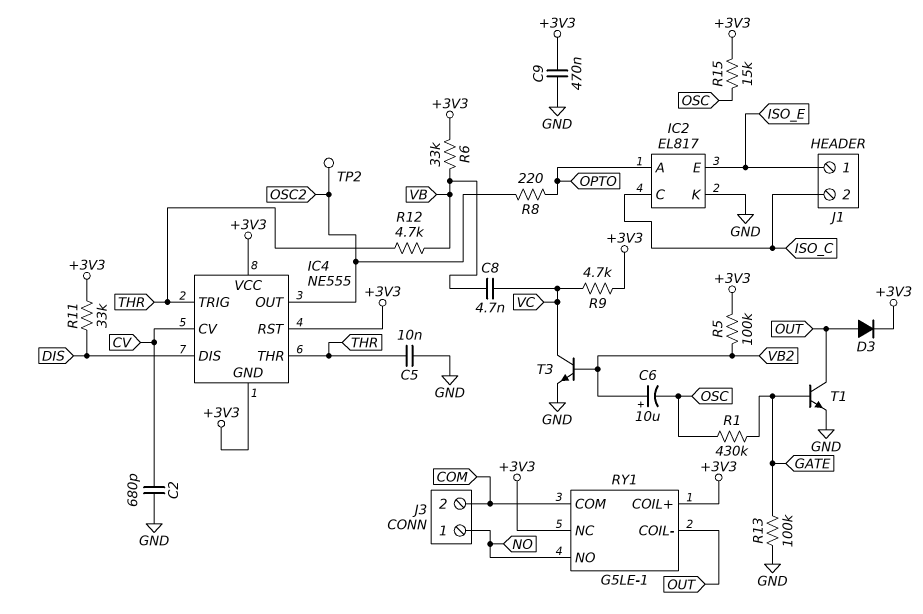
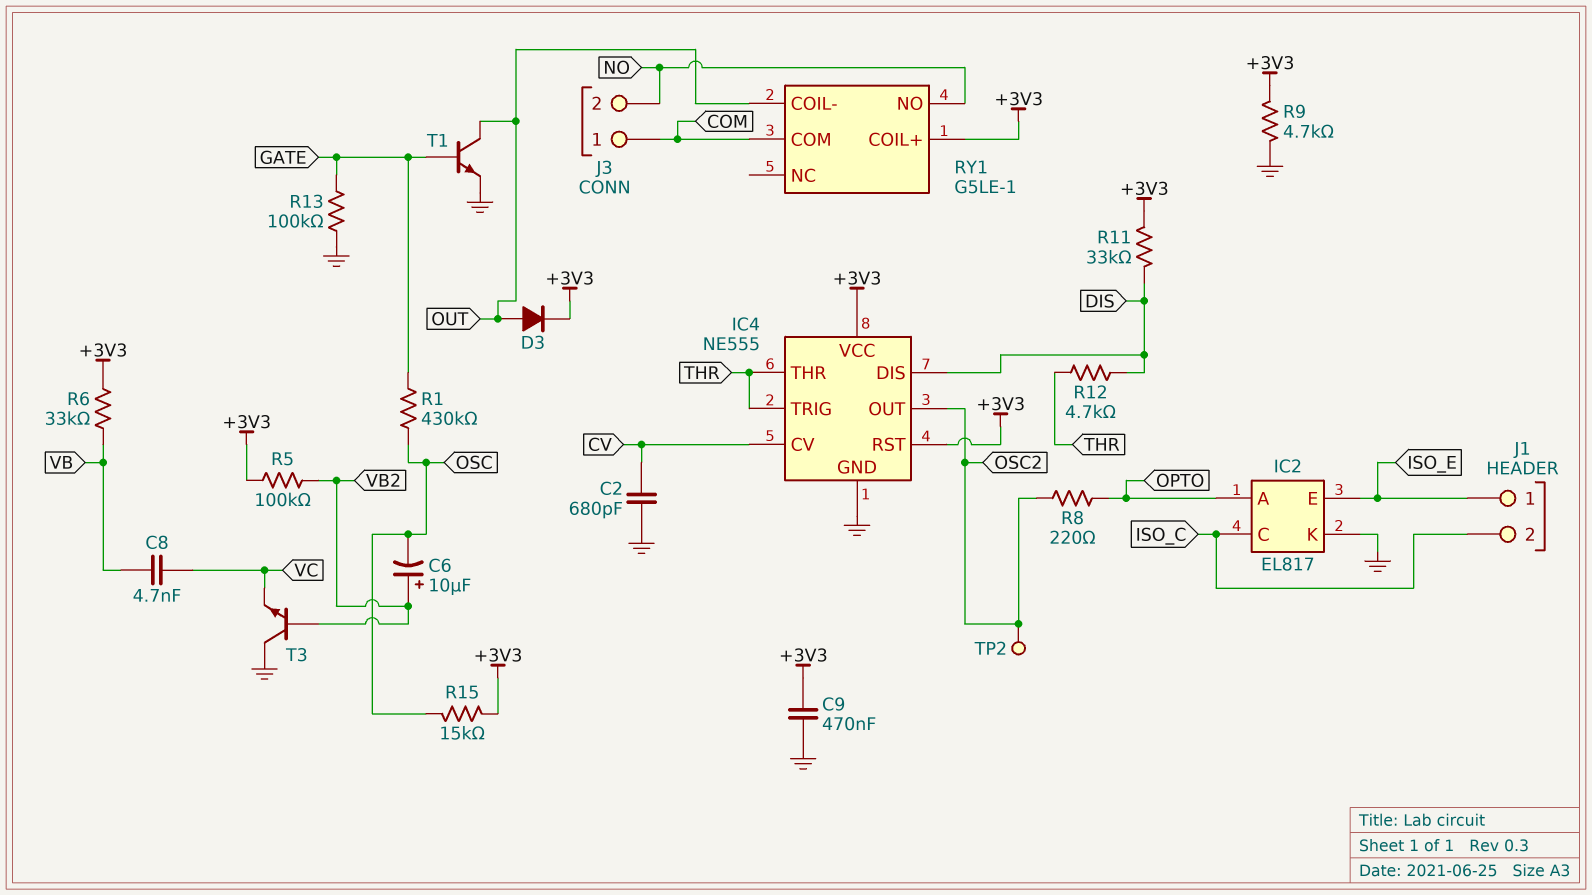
C5: 10nF (GND, THR) -> none
IC4 pin GND: +3V3 -> GND
J3 pin 1: NO -> COM
J3 pin 2: COM -> NO
R9: 4.7k (+3V3, VC) -> 4.7k (+3V3, GND)
R12: 4.7k (THR, VB) -> 4.7k (DIS, THR)
RY1 pin NC: +3V3 -> none
T3: NPN (B VB2, C VC, E GND) -> NPN (B VB2, C GND, E VC)

